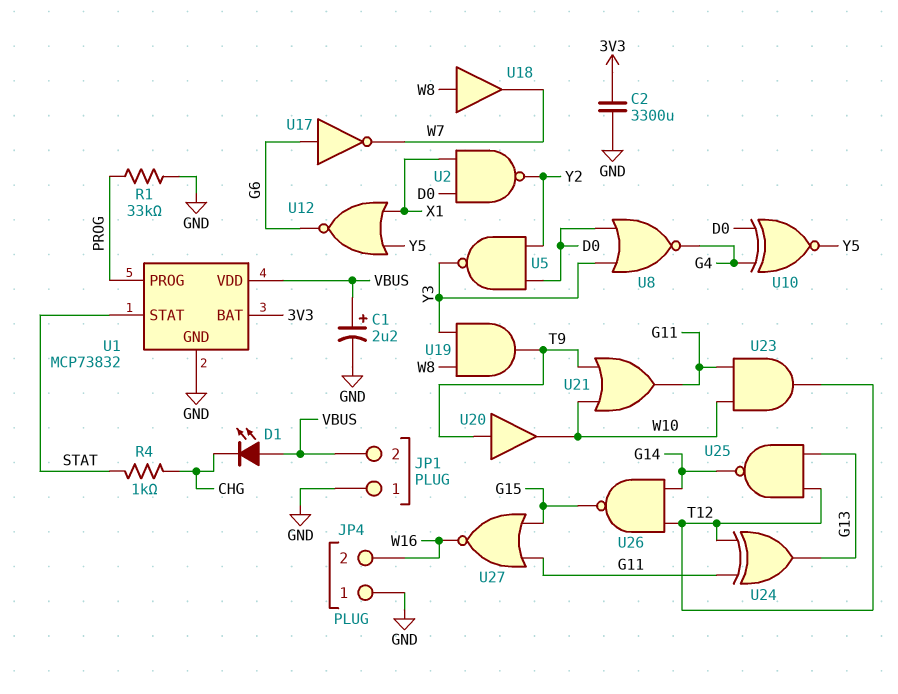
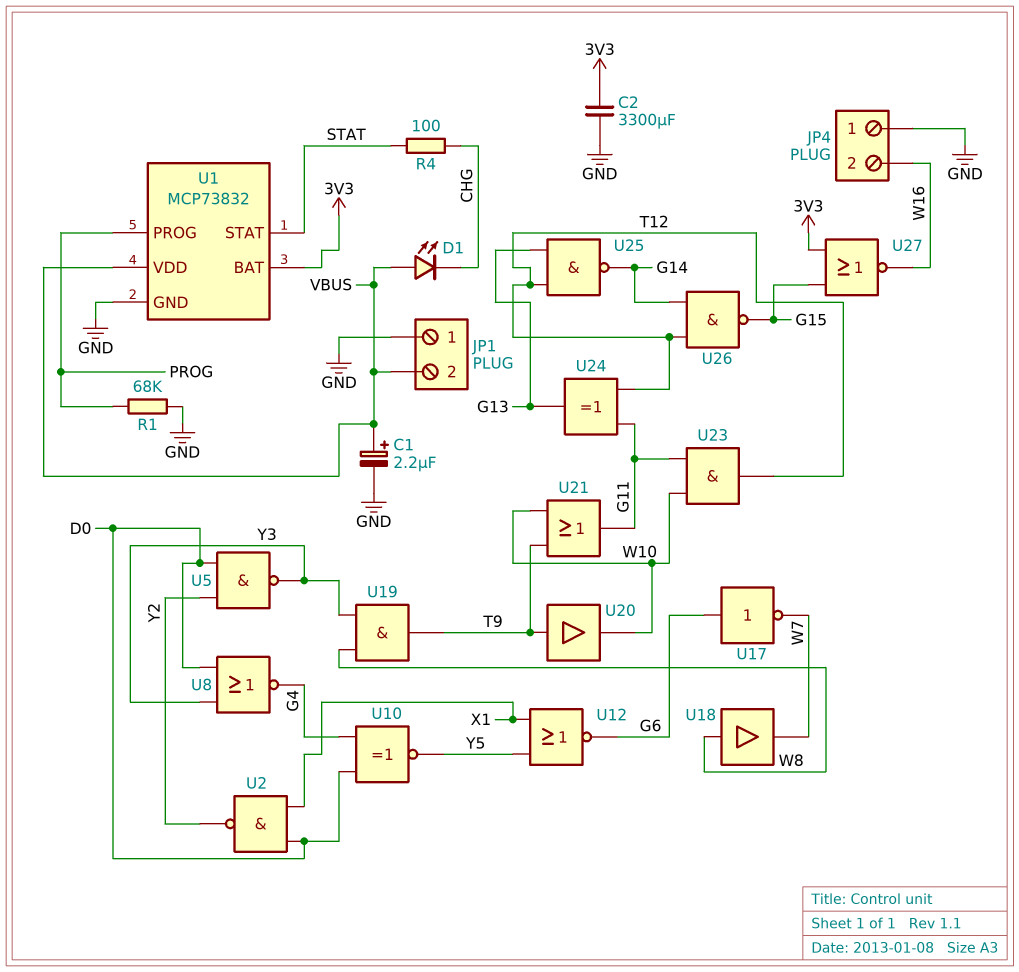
R1: 33k (GND, PROG) -> 68k (GND, PROG)
R4: 1k (CHG, STAT) -> 100 (CHG, STAT)
U27: NOR (in G11, in G15, out W16) -> NOR (in 3V3, in G15, out W16)

